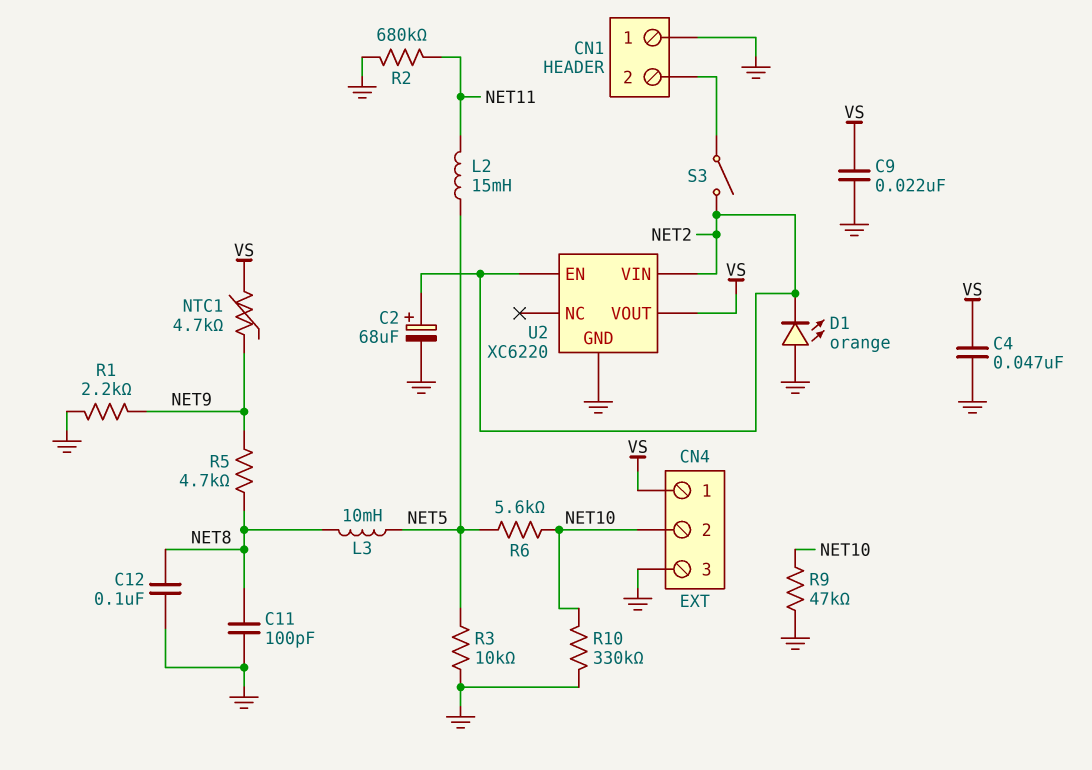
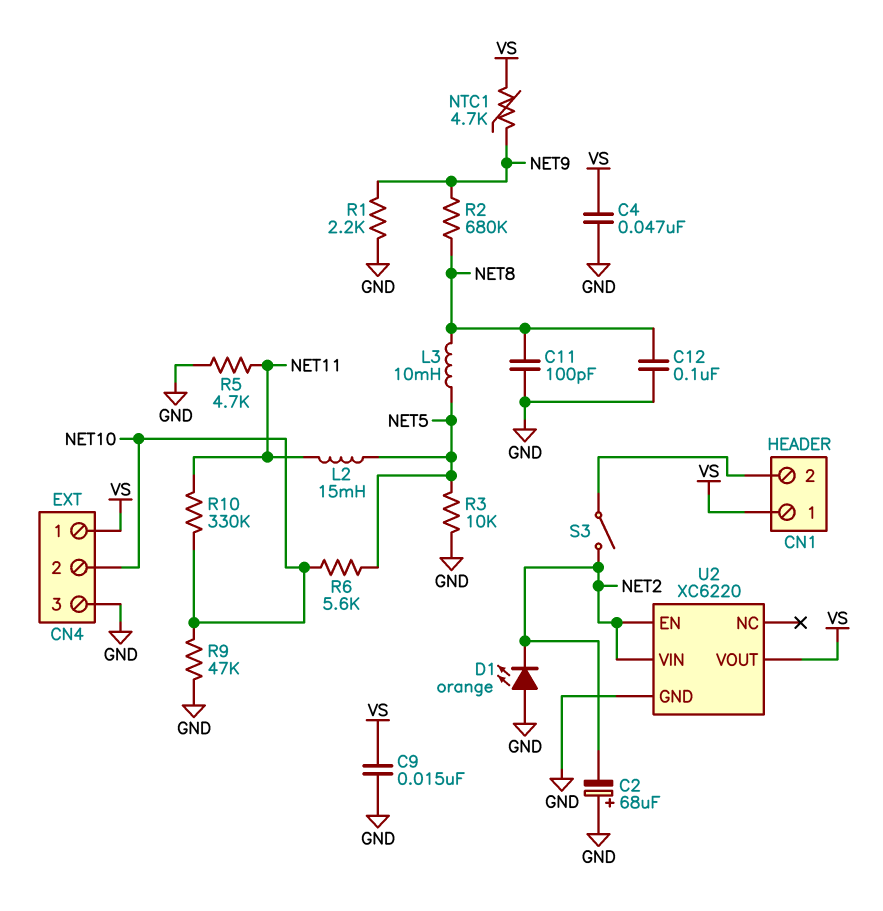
C2: 68uF (plus NET2, minus GND) -> 68uF (plus GND, minus NET2)
C9: 22nF (GND, VS) -> 15nF (GND, VS)
CN1 pin 1: GND -> VS
R2: 680k (GND, NET11) -> 680k (NET8, NET9)
R5: 4.7k (NET8, NET9) -> 4.7k (GND, NET11)
R10: 330k (GND, NET10) -> 330k (NET10, NET11)

